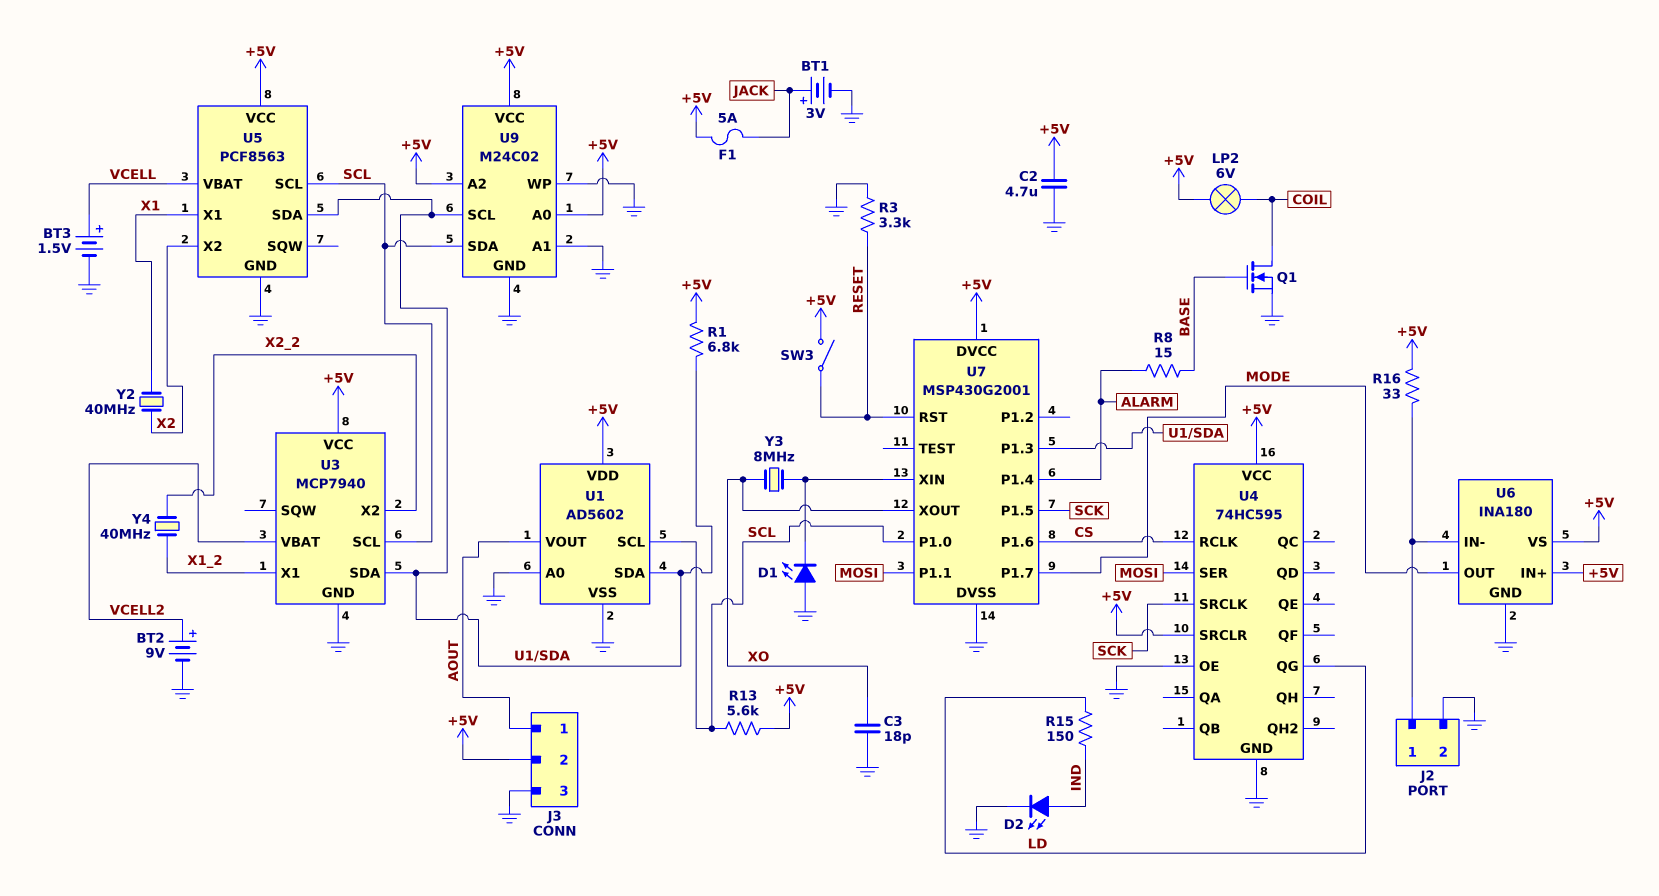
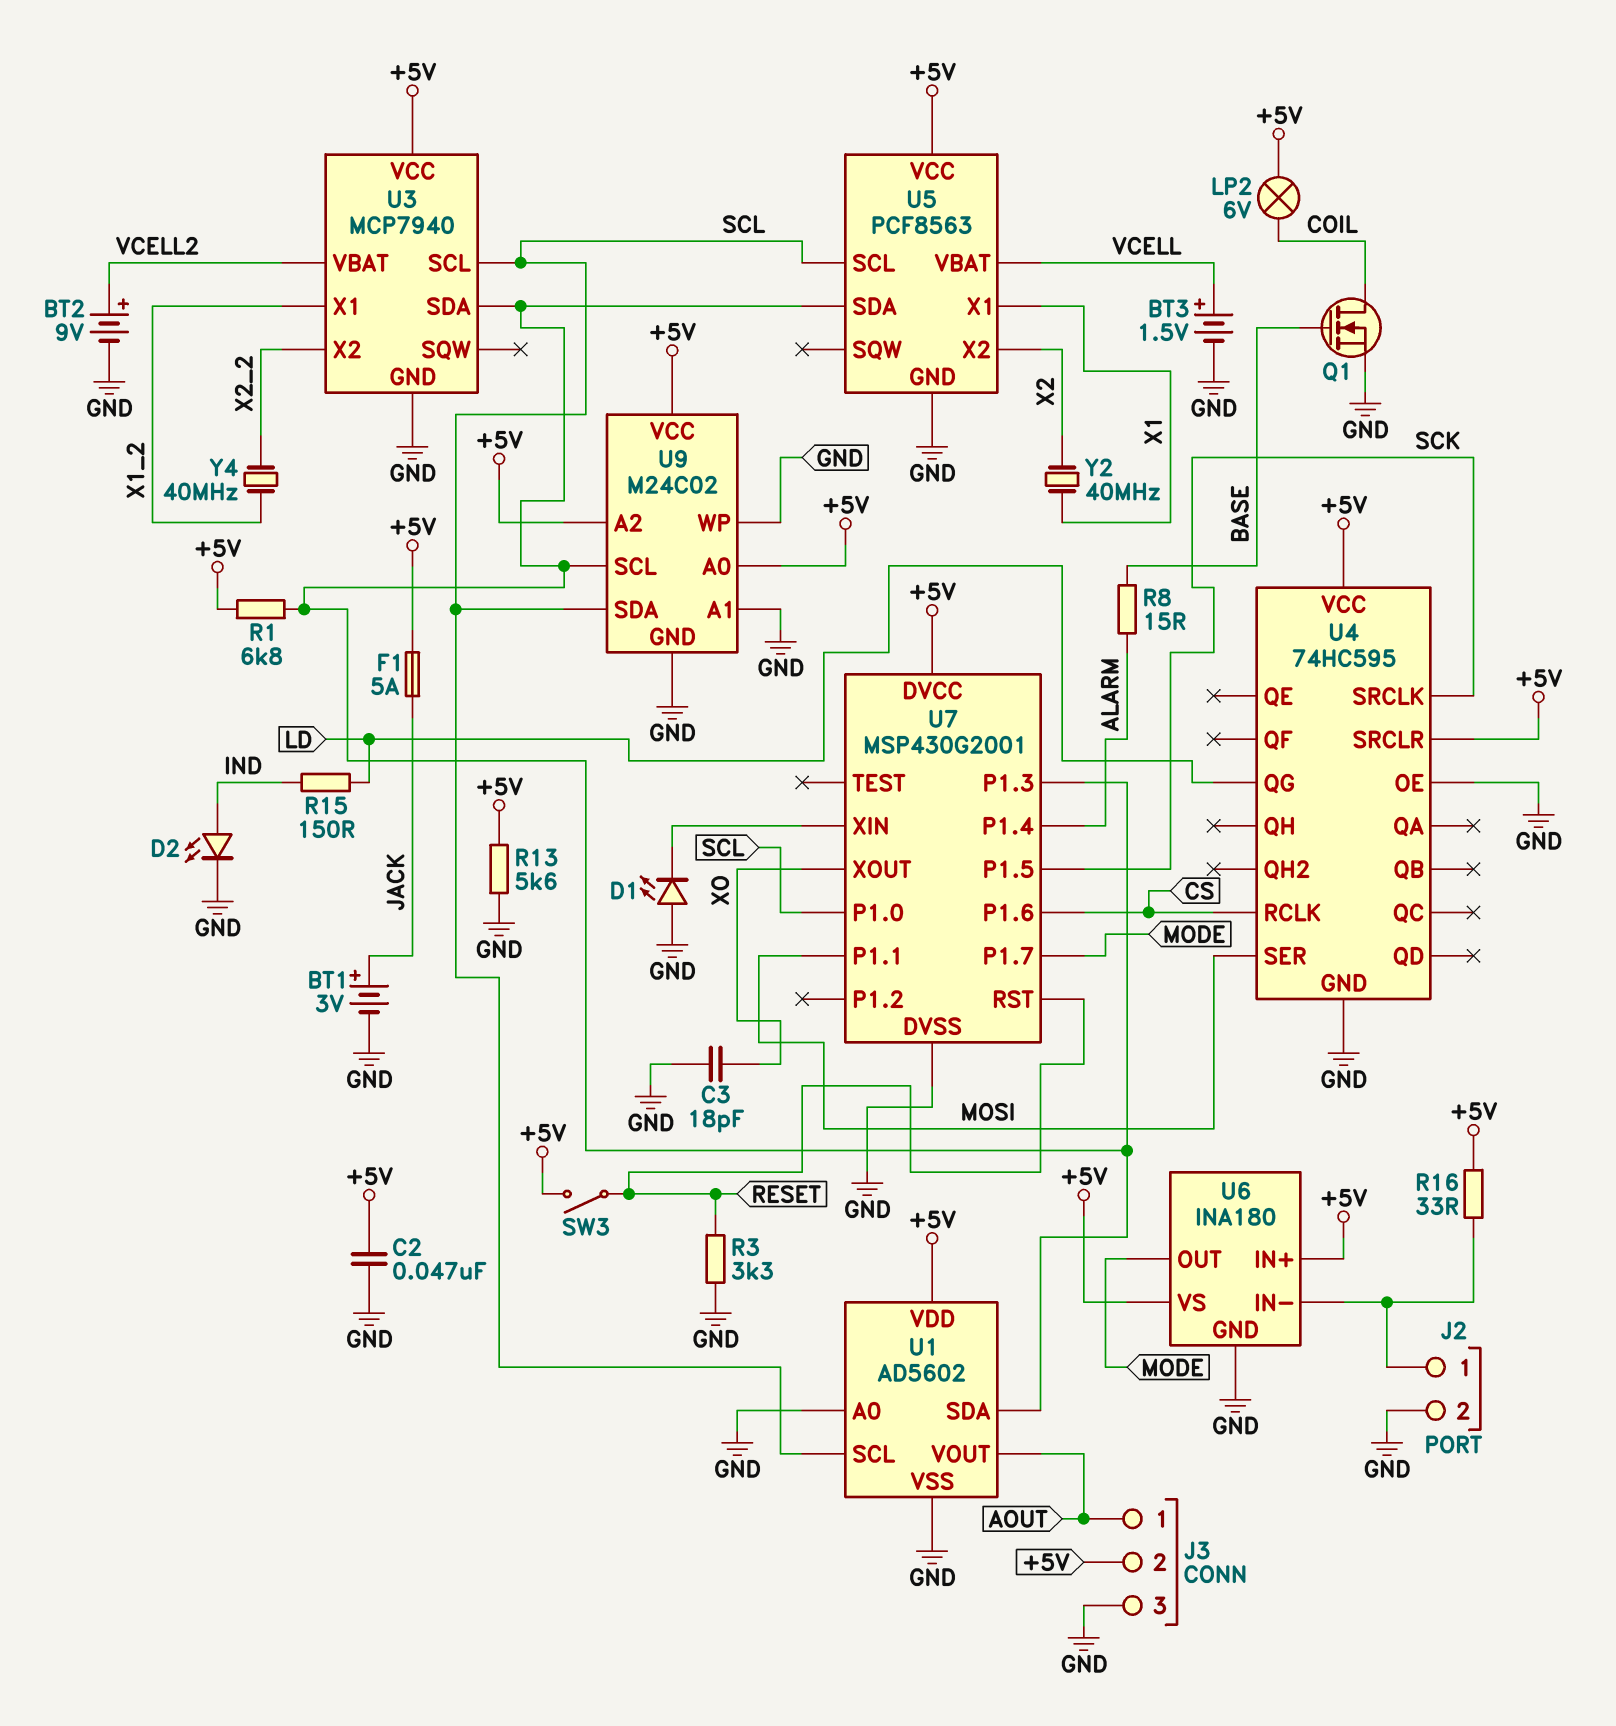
C2: 4.7uF (+5V, GND) -> 47nF (+5V, GND)
R13: 5.6k (+5V, SCL) -> 5.6k (+5V, GND)
Y3: 8MHz (U7/XIN, XO) -> none

